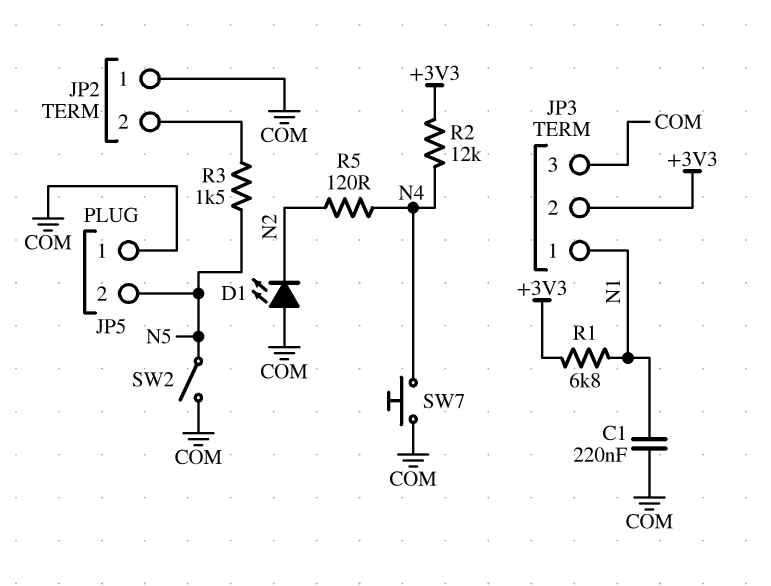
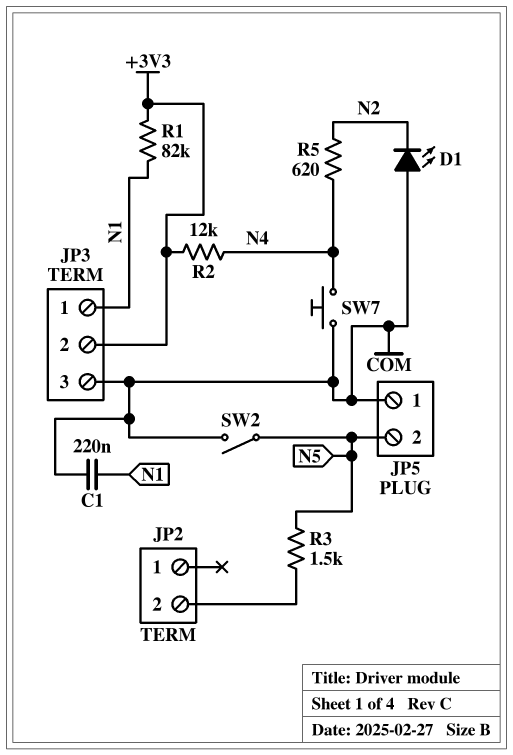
JP2 pin 1: COM -> none
R1: 6.8k (+3V3, N1) -> 82k (+3V3, N1)
R5: 120 (N2, N4) -> 620 (N2, N4)

